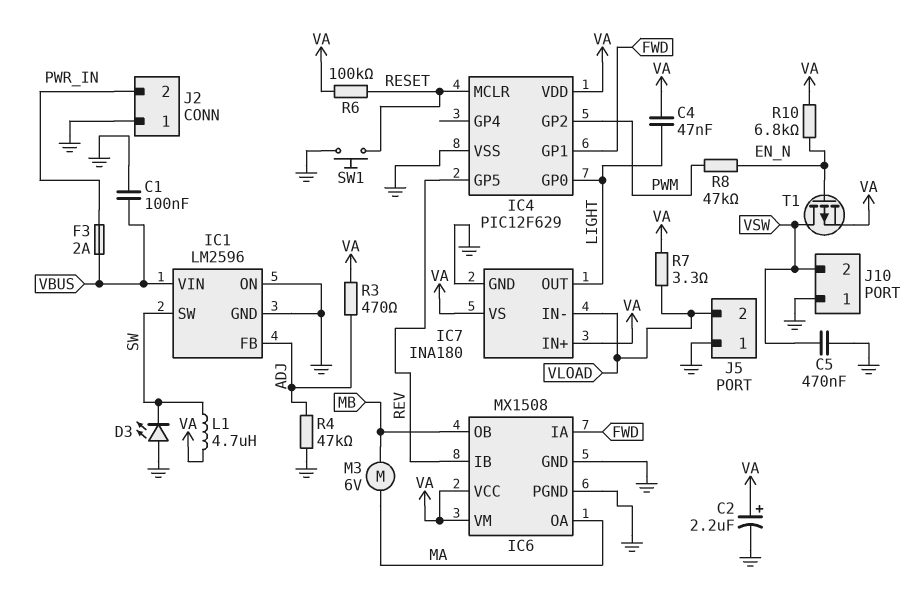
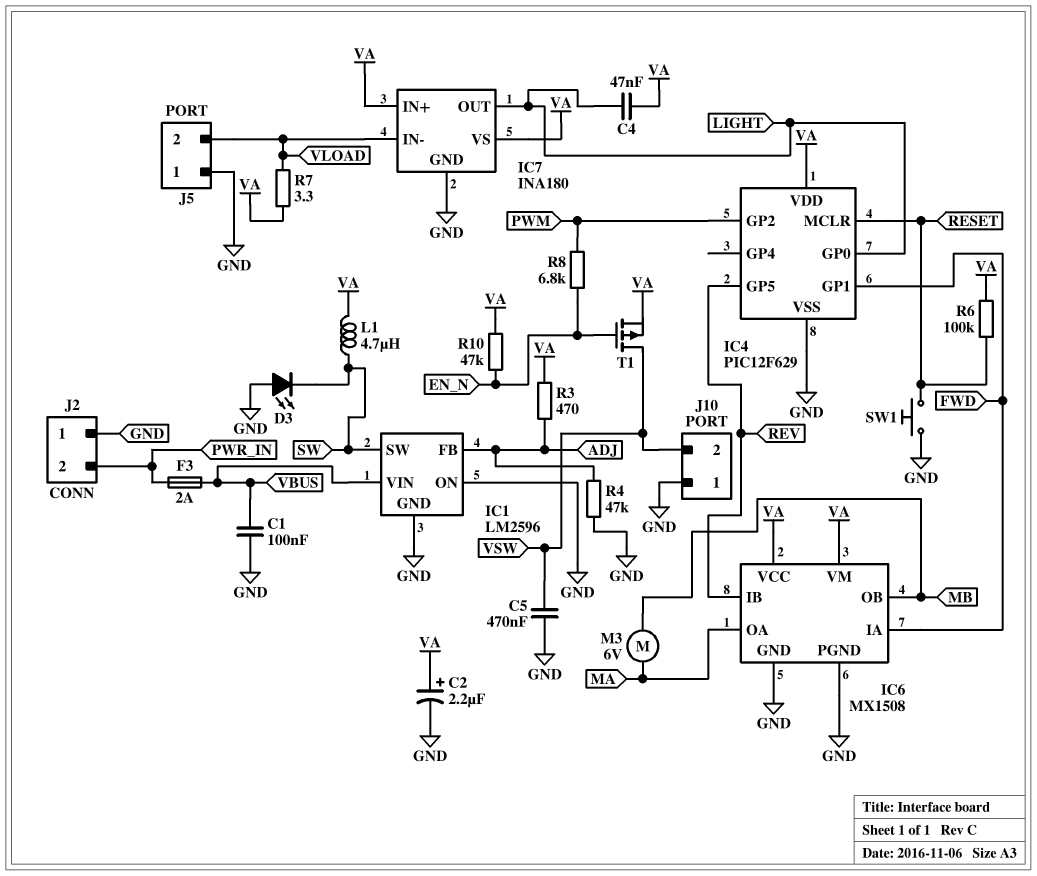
R8: 47k (EN_N, PWM) -> 6.8k (EN_N, PWM)
R10: 6.8k (EN_N, VA) -> 47k (EN_N, VA)

